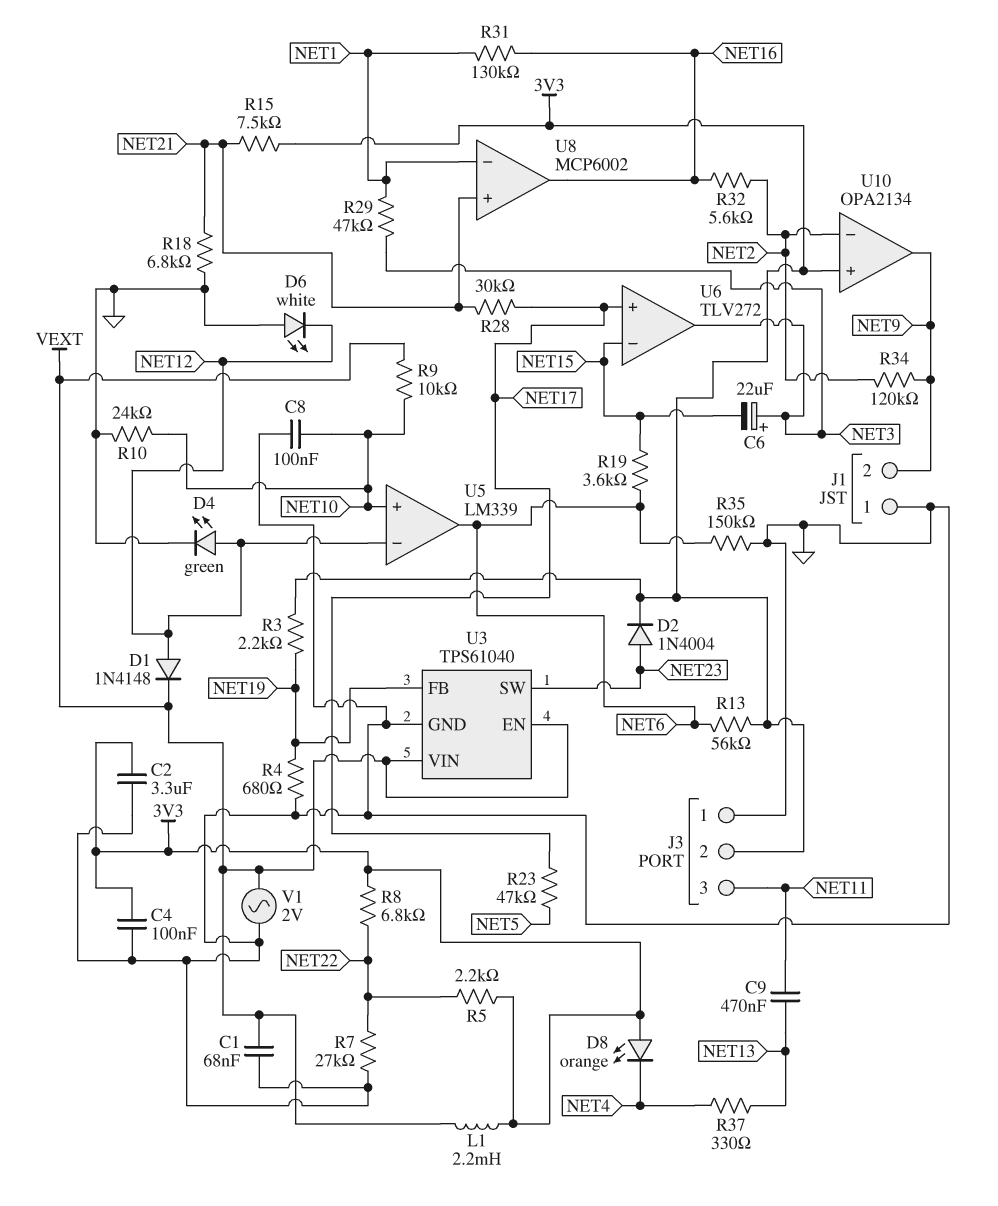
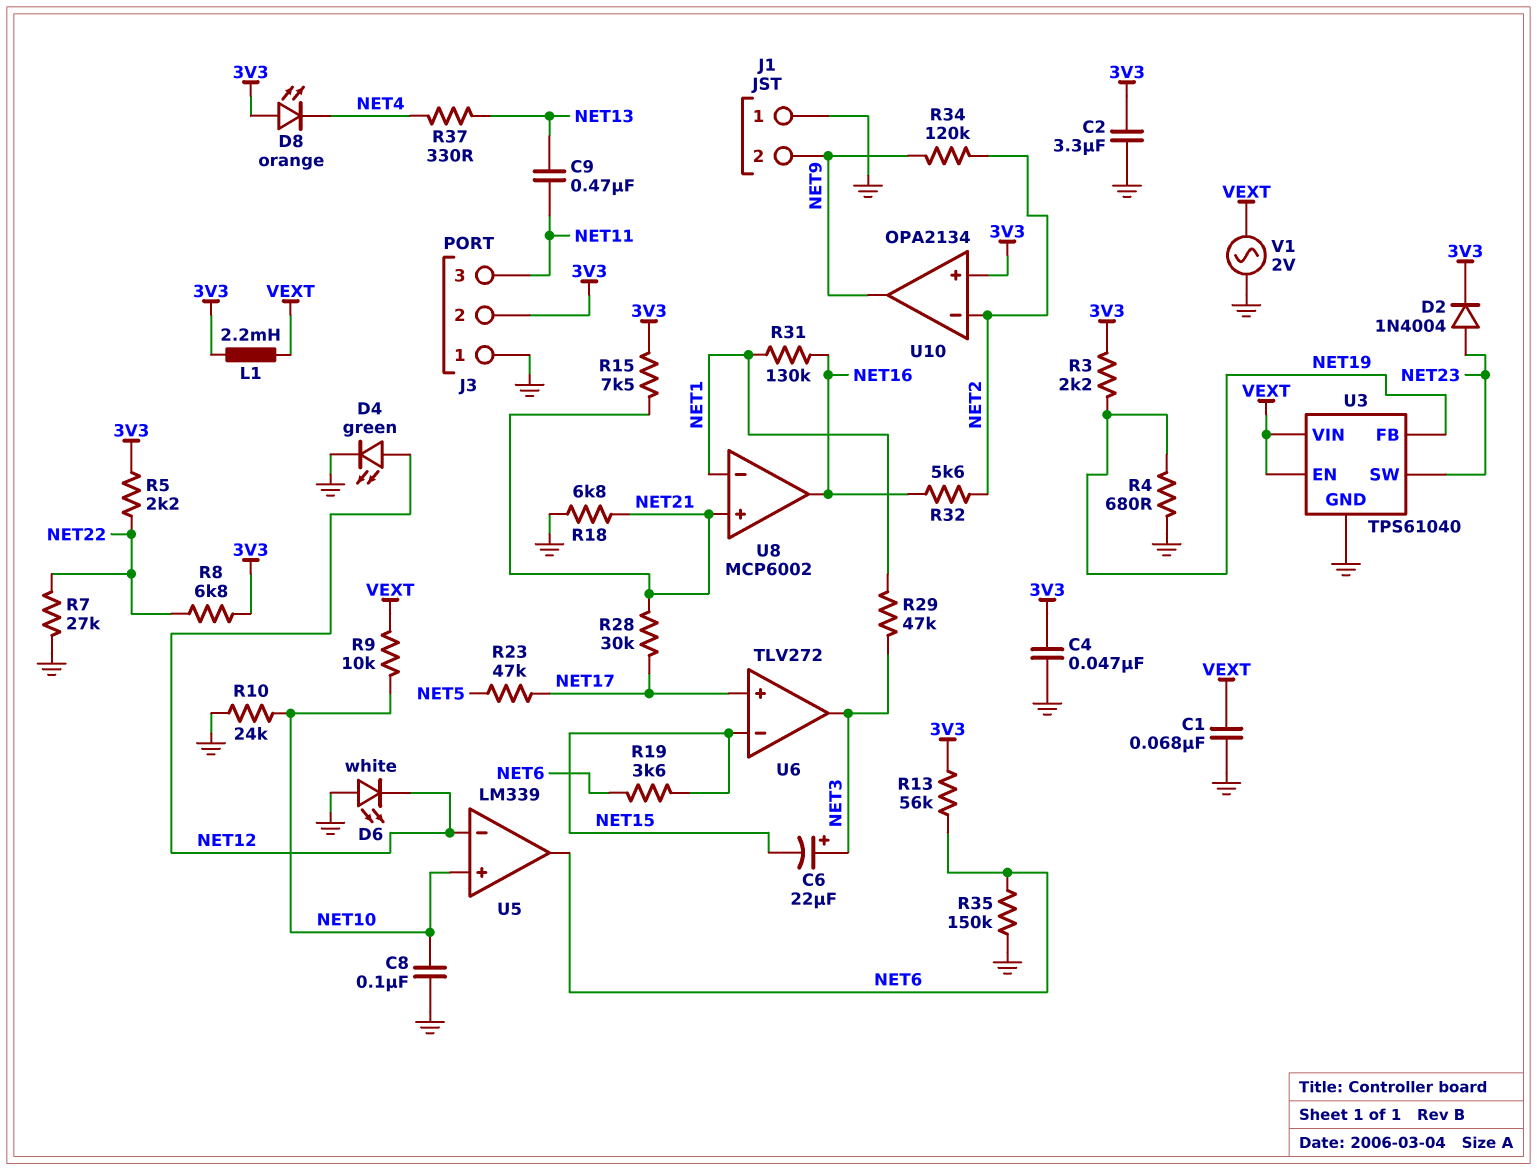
C4: 100nF (3V3, GND) -> 47nF (3V3, GND)
D1: diode 1N4148 (A NET12, K VEXT) -> none

